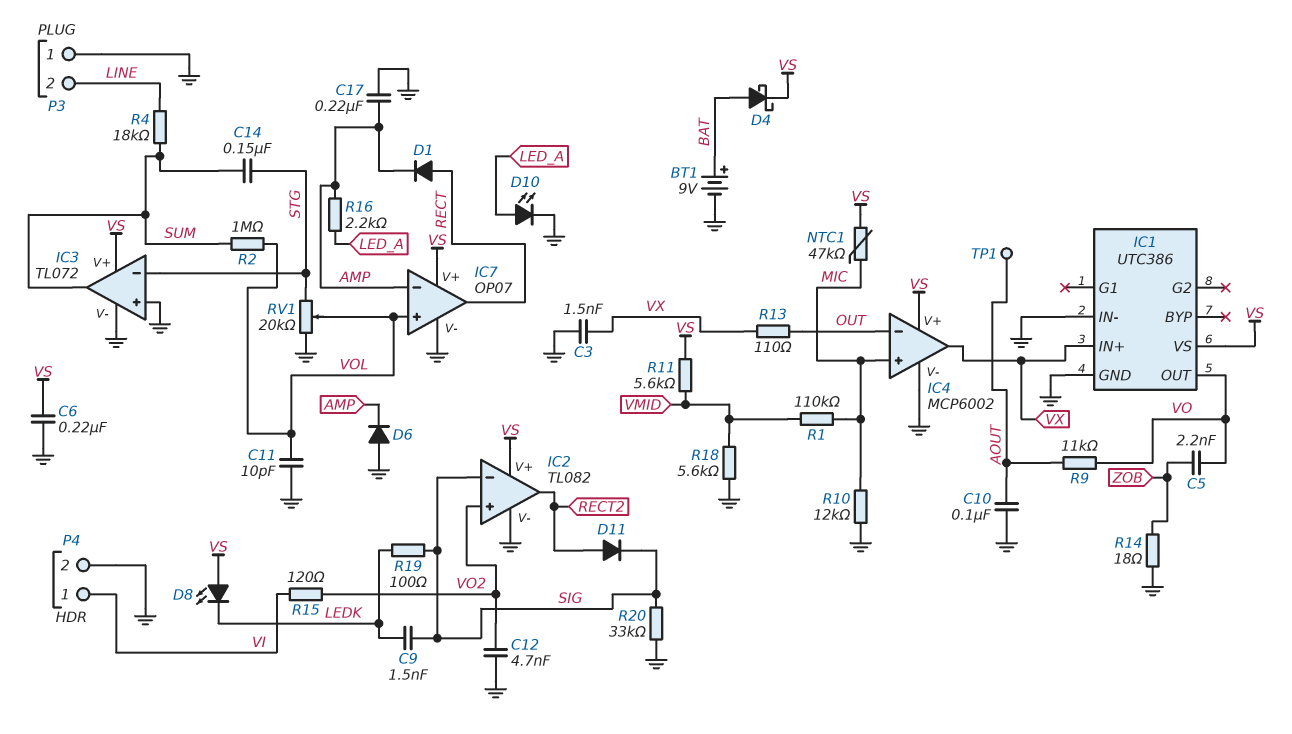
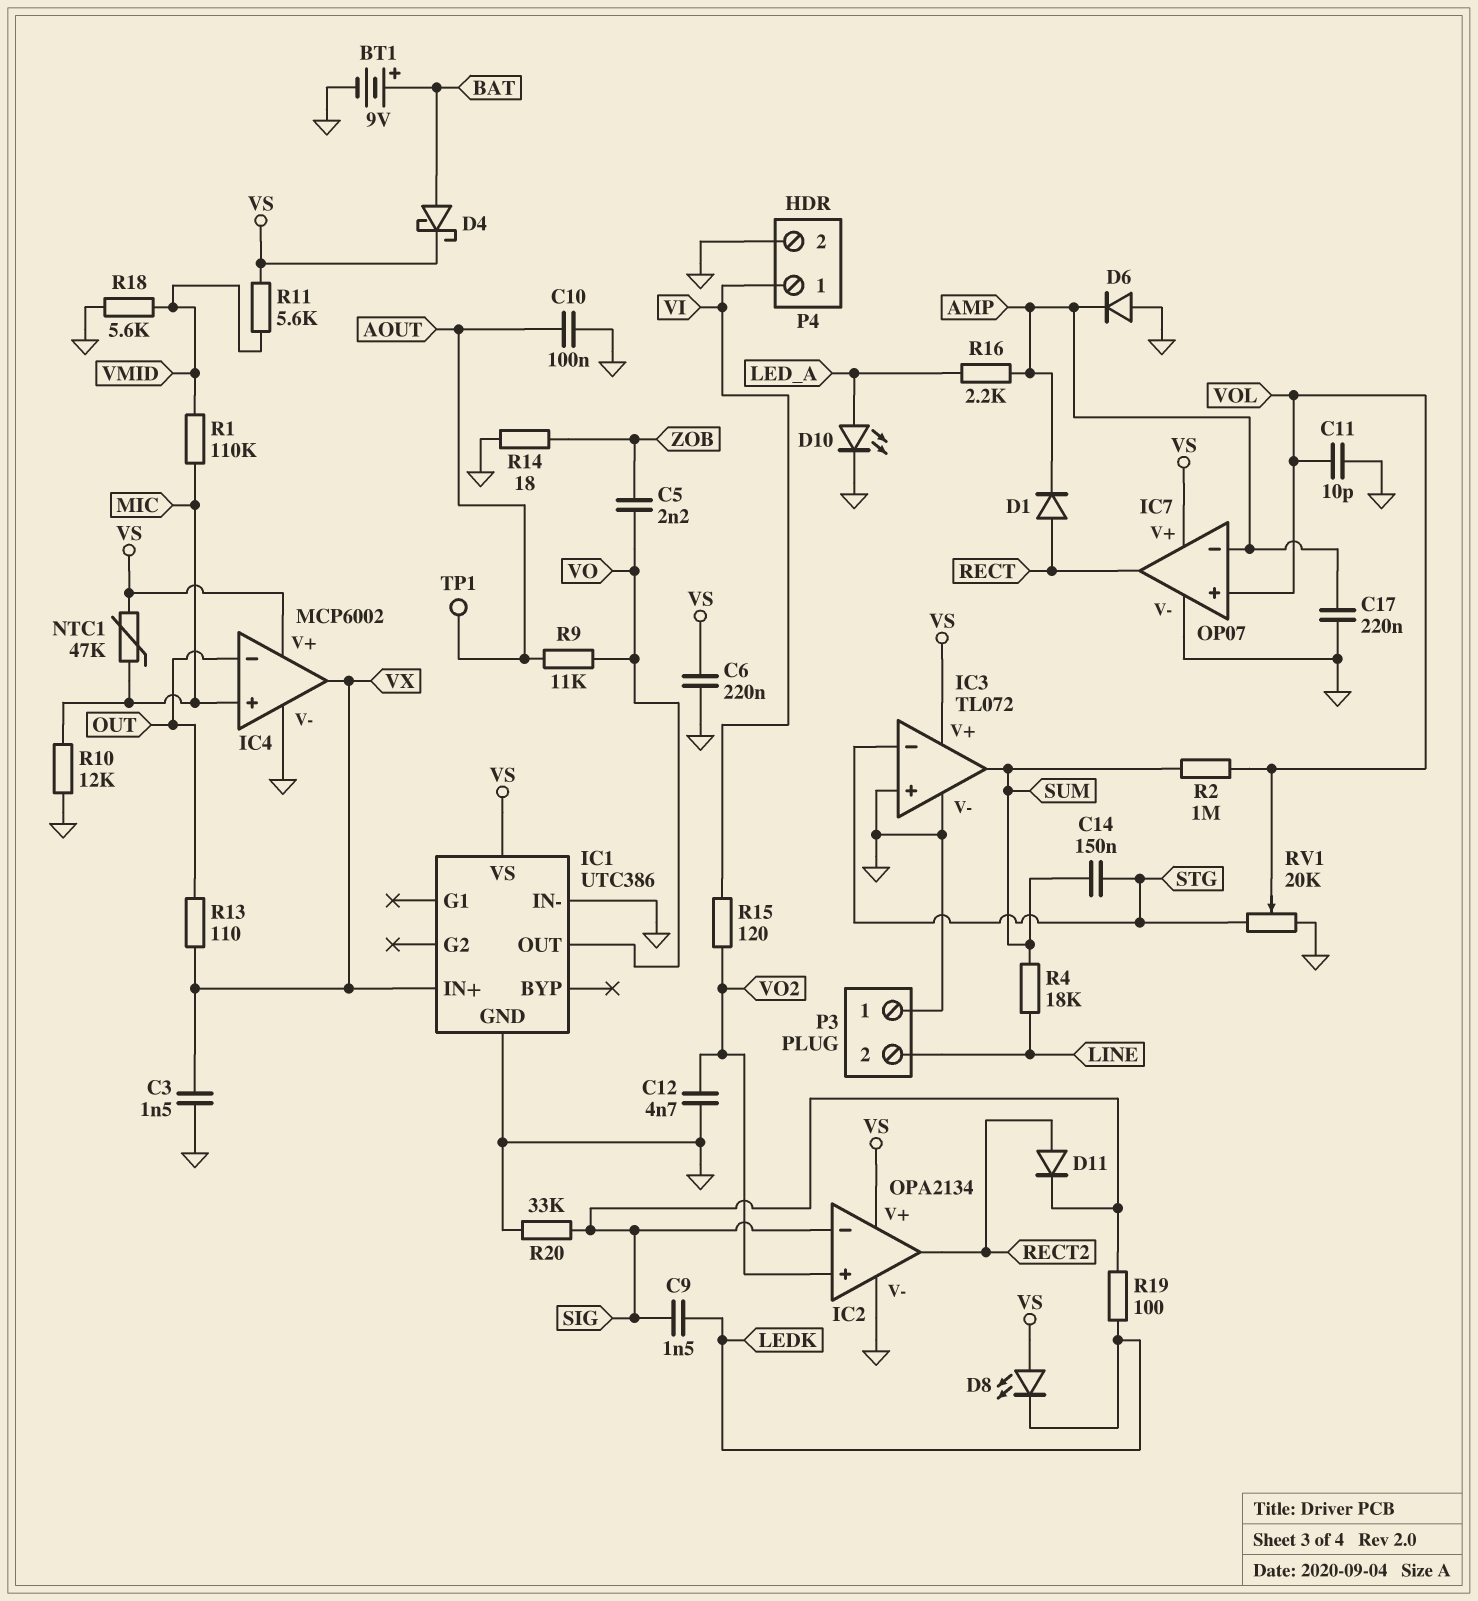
IC2: TL082 -> OPA2134

